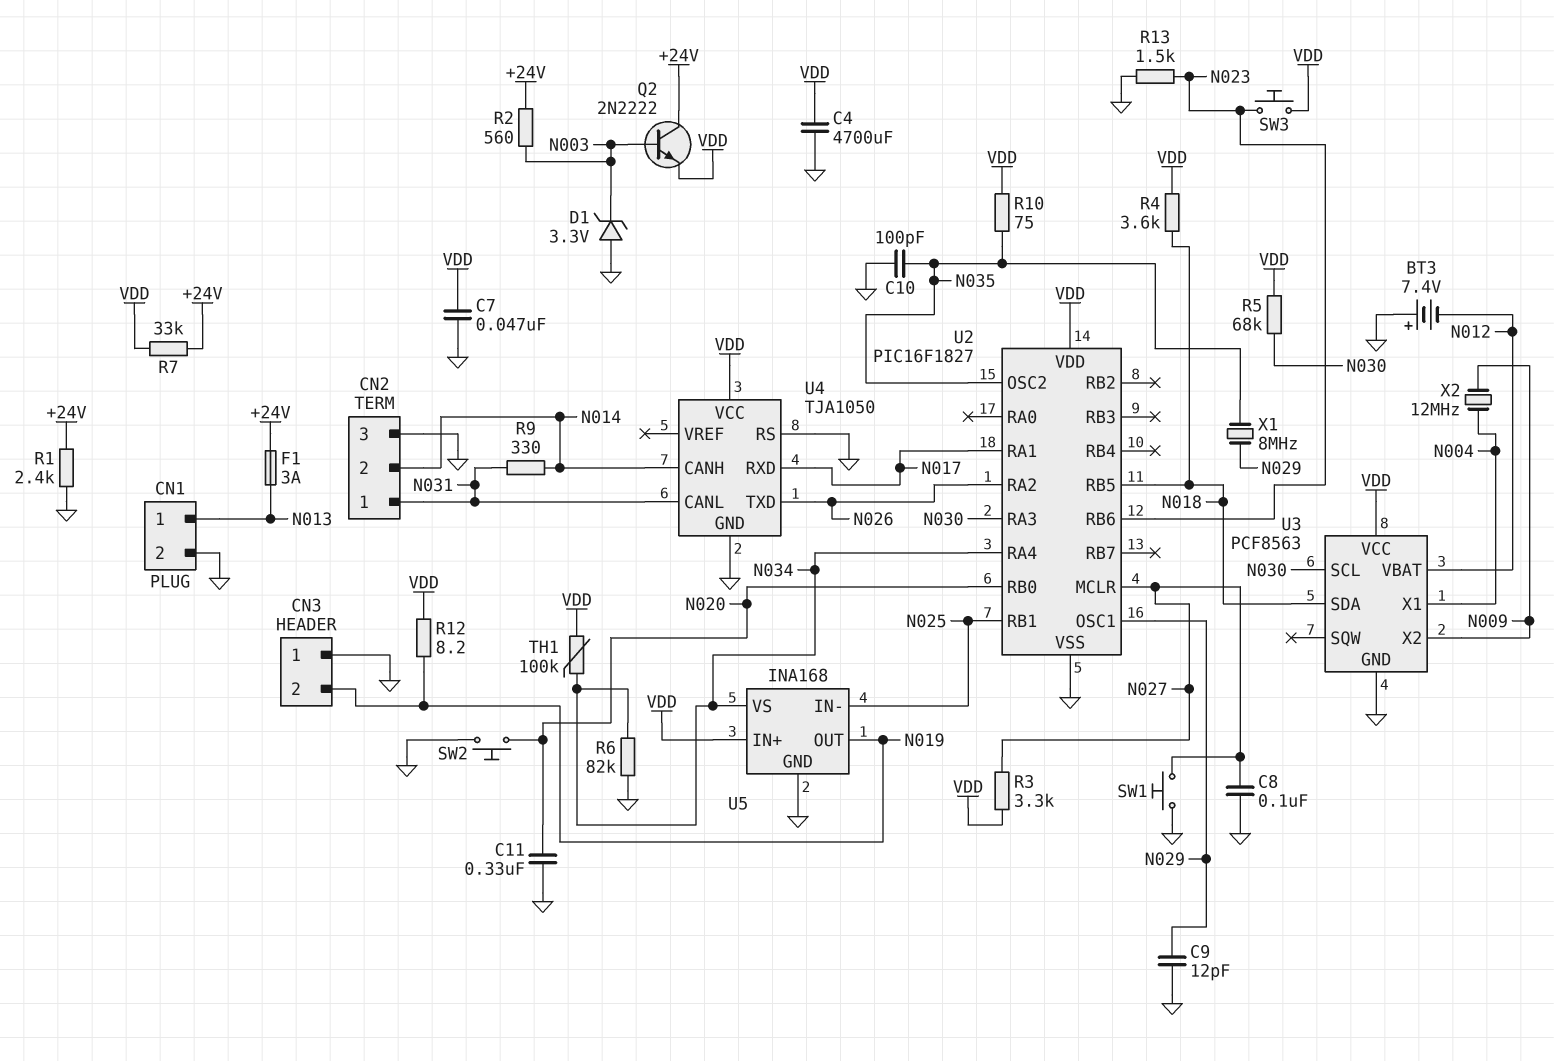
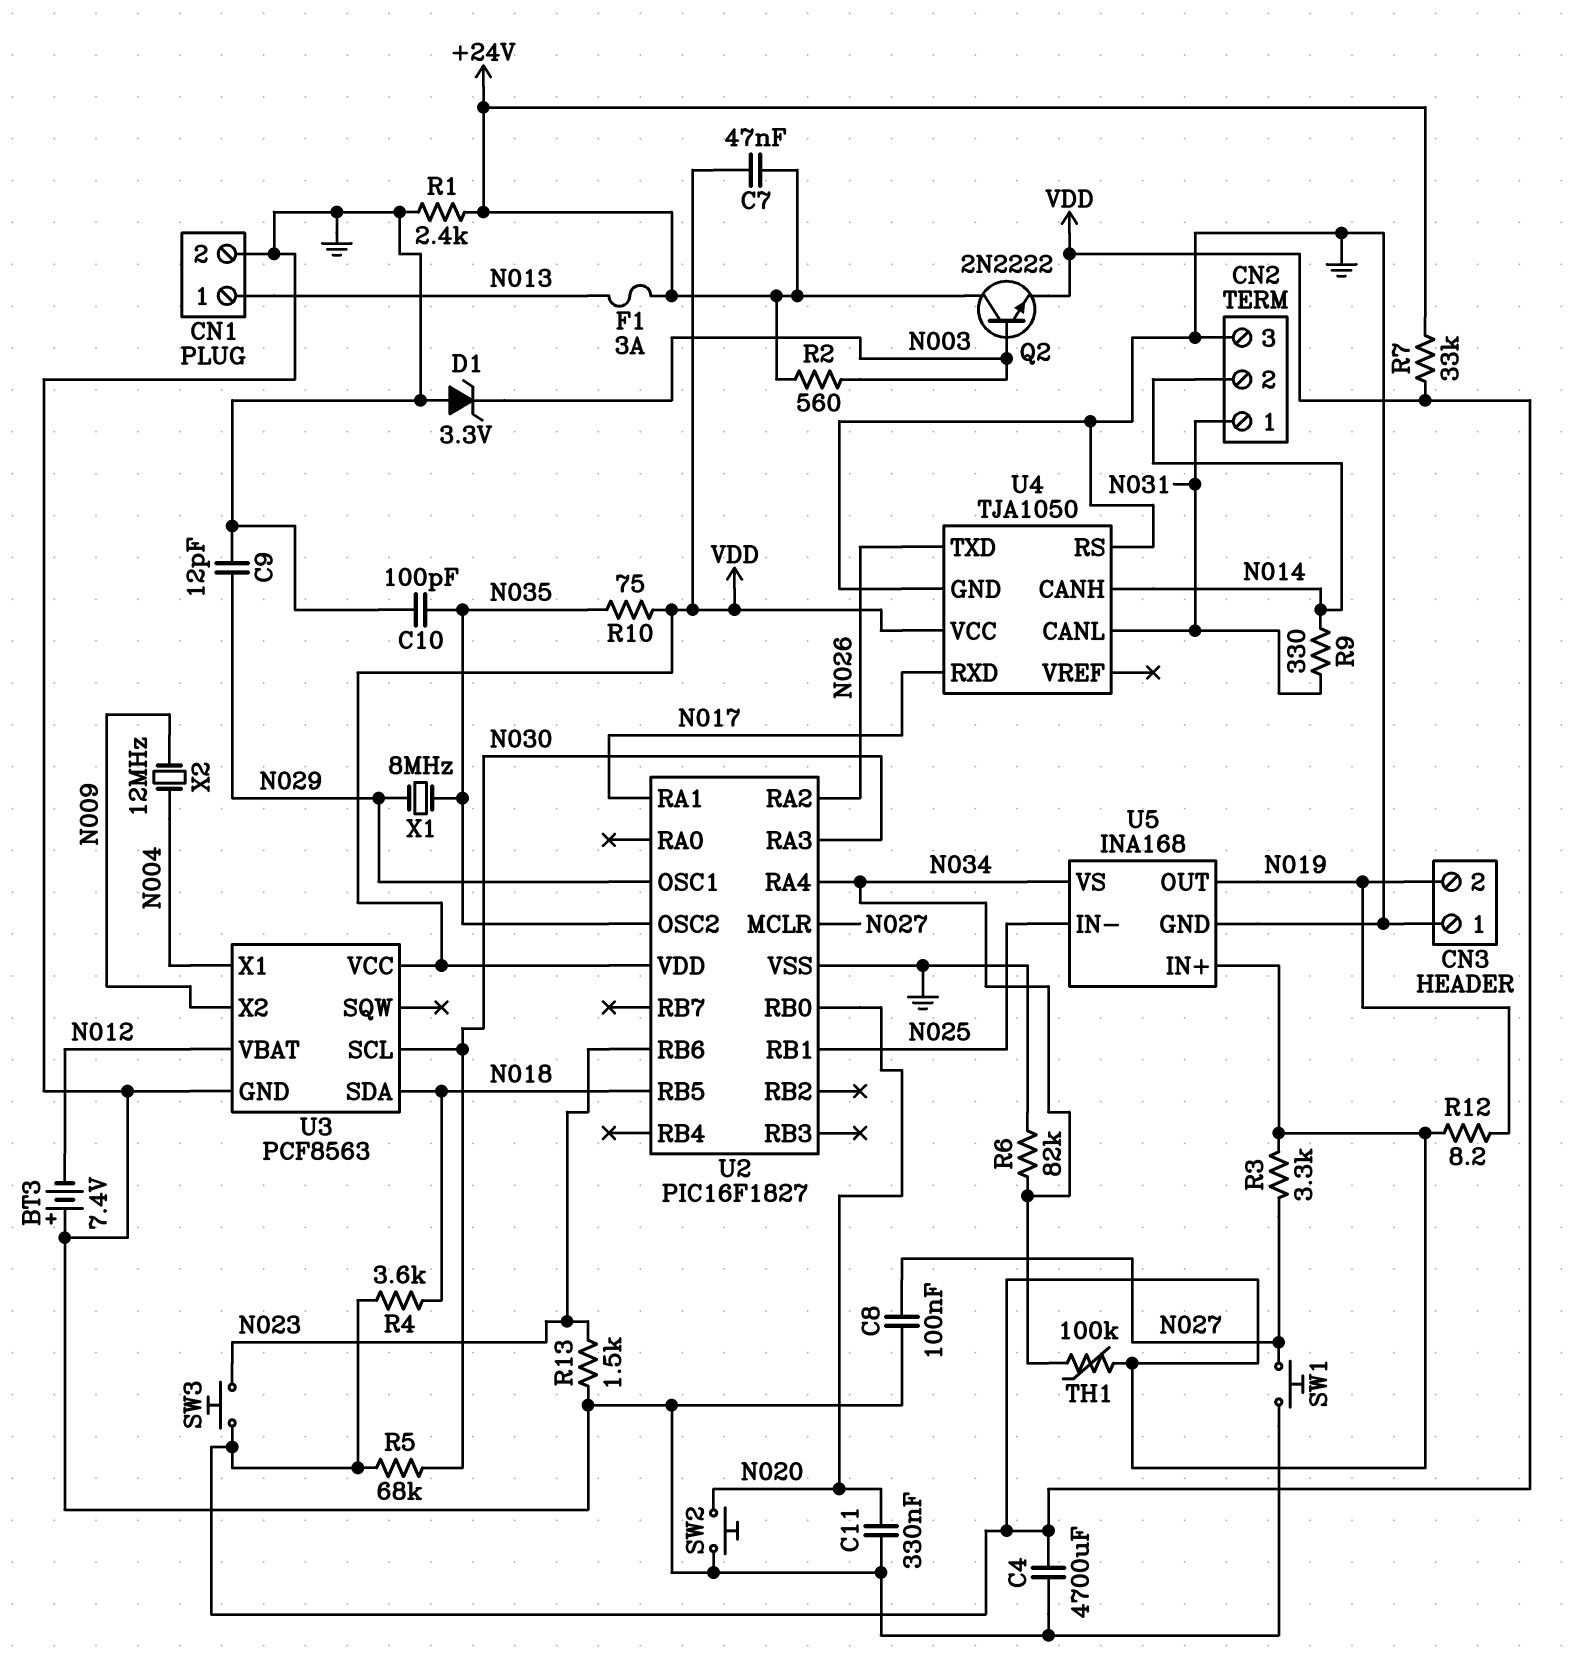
C7: 47nF (GND, VDD) -> 47nF (+24V, VDD)

